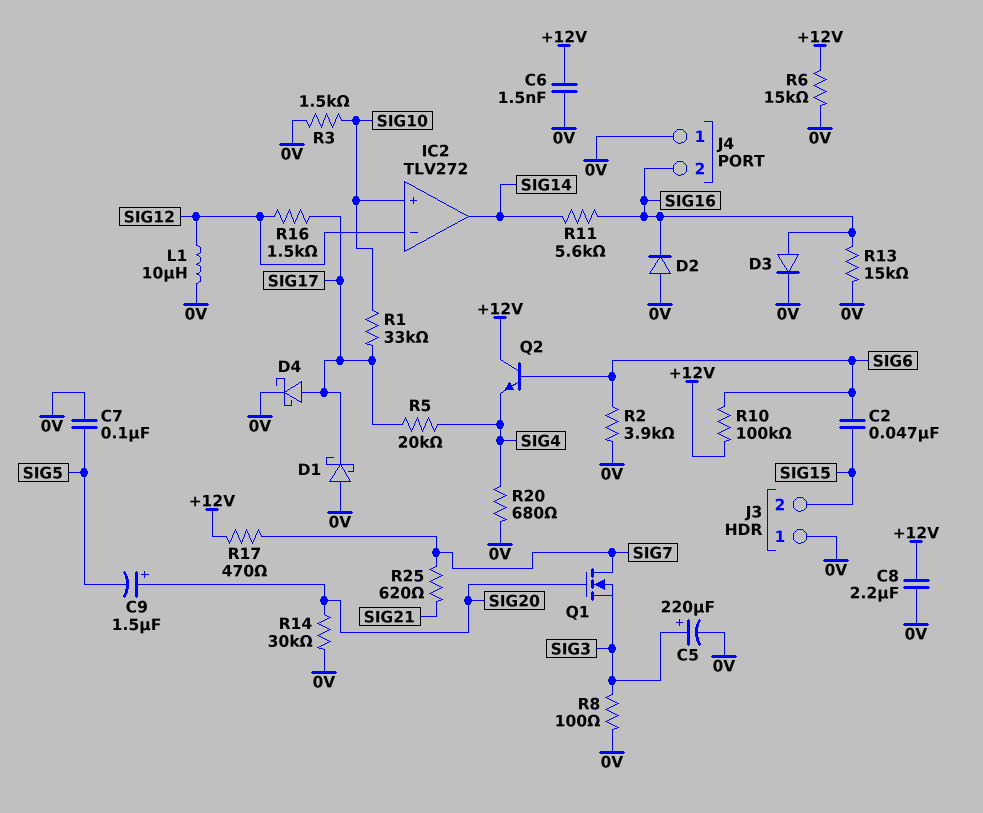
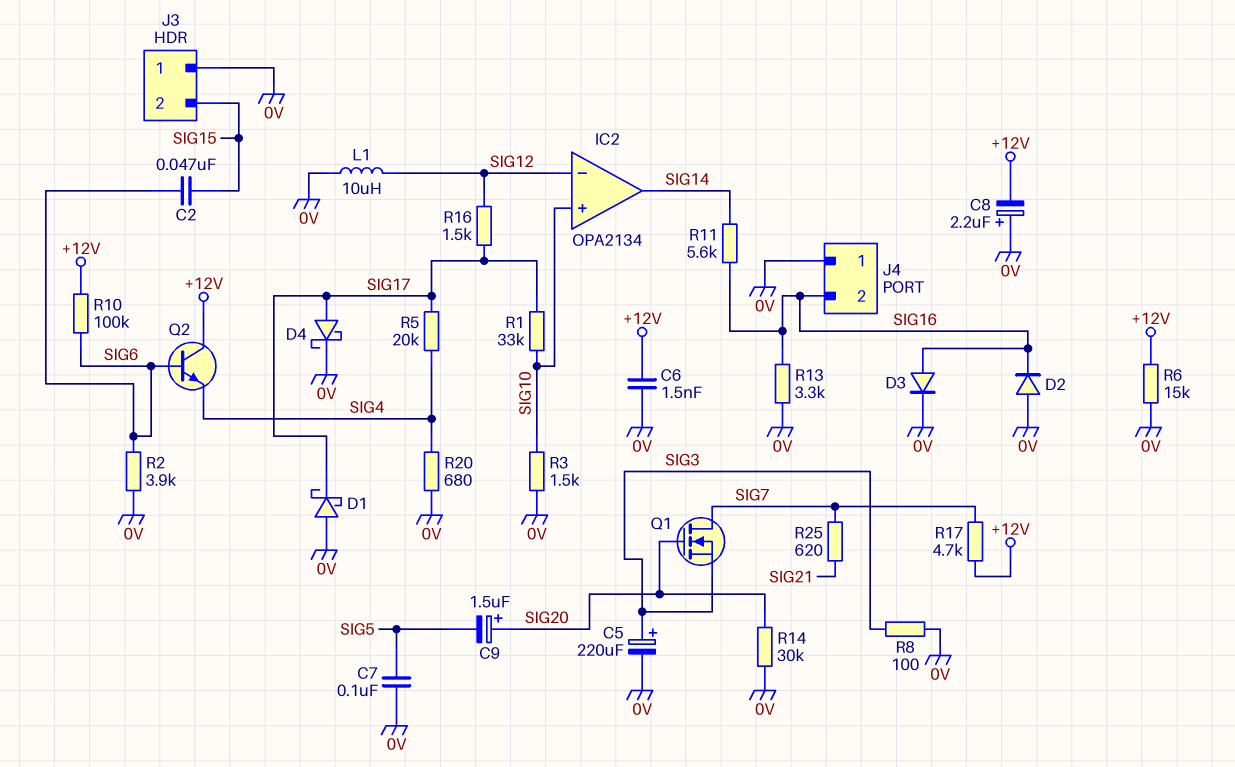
C8: 2.2uF (+12V, 0V) -> 2.2uF (plus 0V, minus +12V)
IC2: TLV272 -> OPA2134
R13: 15k (0V, SIG16) -> 3.3k (0V, SIG16)
R17: 470 (+12V, SIG7) -> 4.7k (+12V, SIG7)

